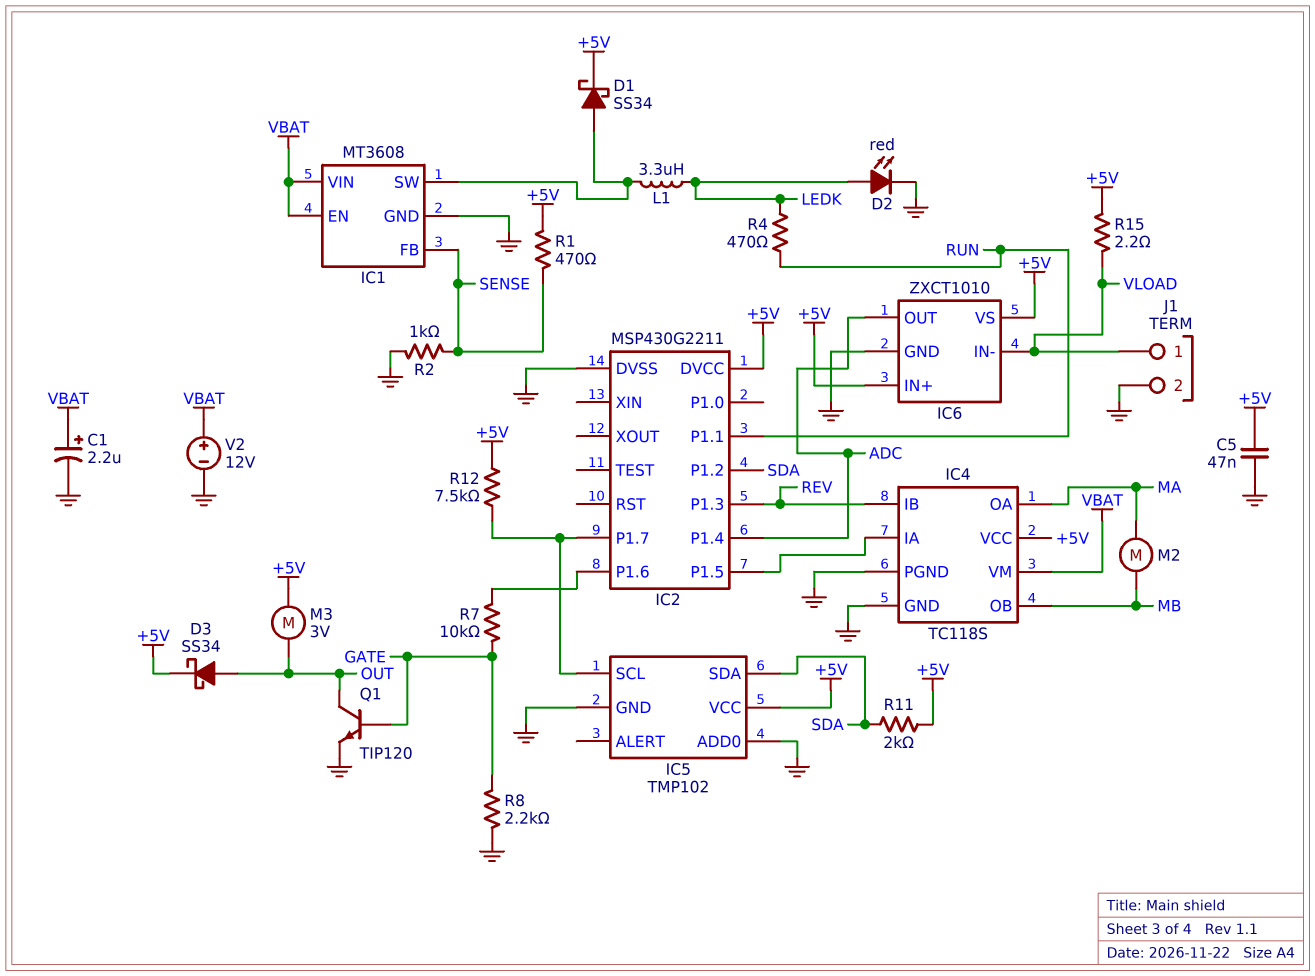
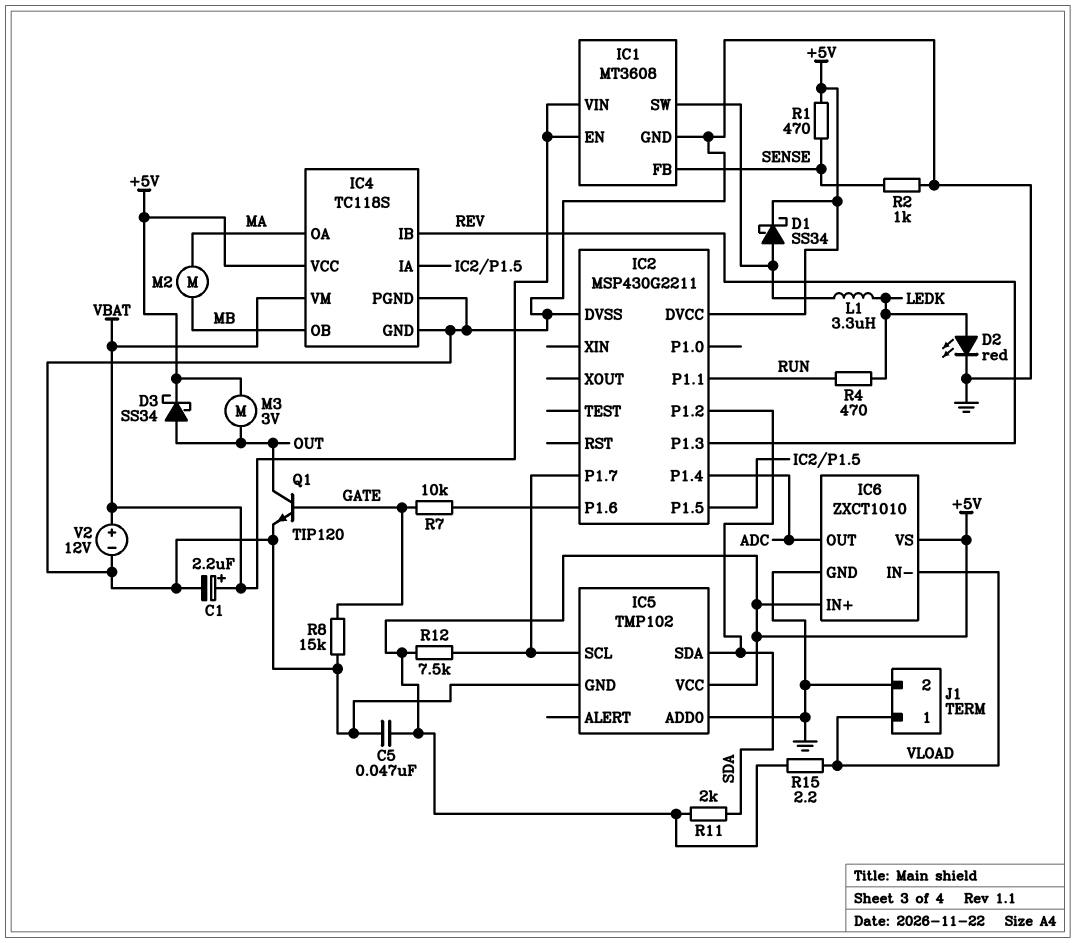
R8: 2.2k (GATE, GND) -> 15k (GATE, GND)

